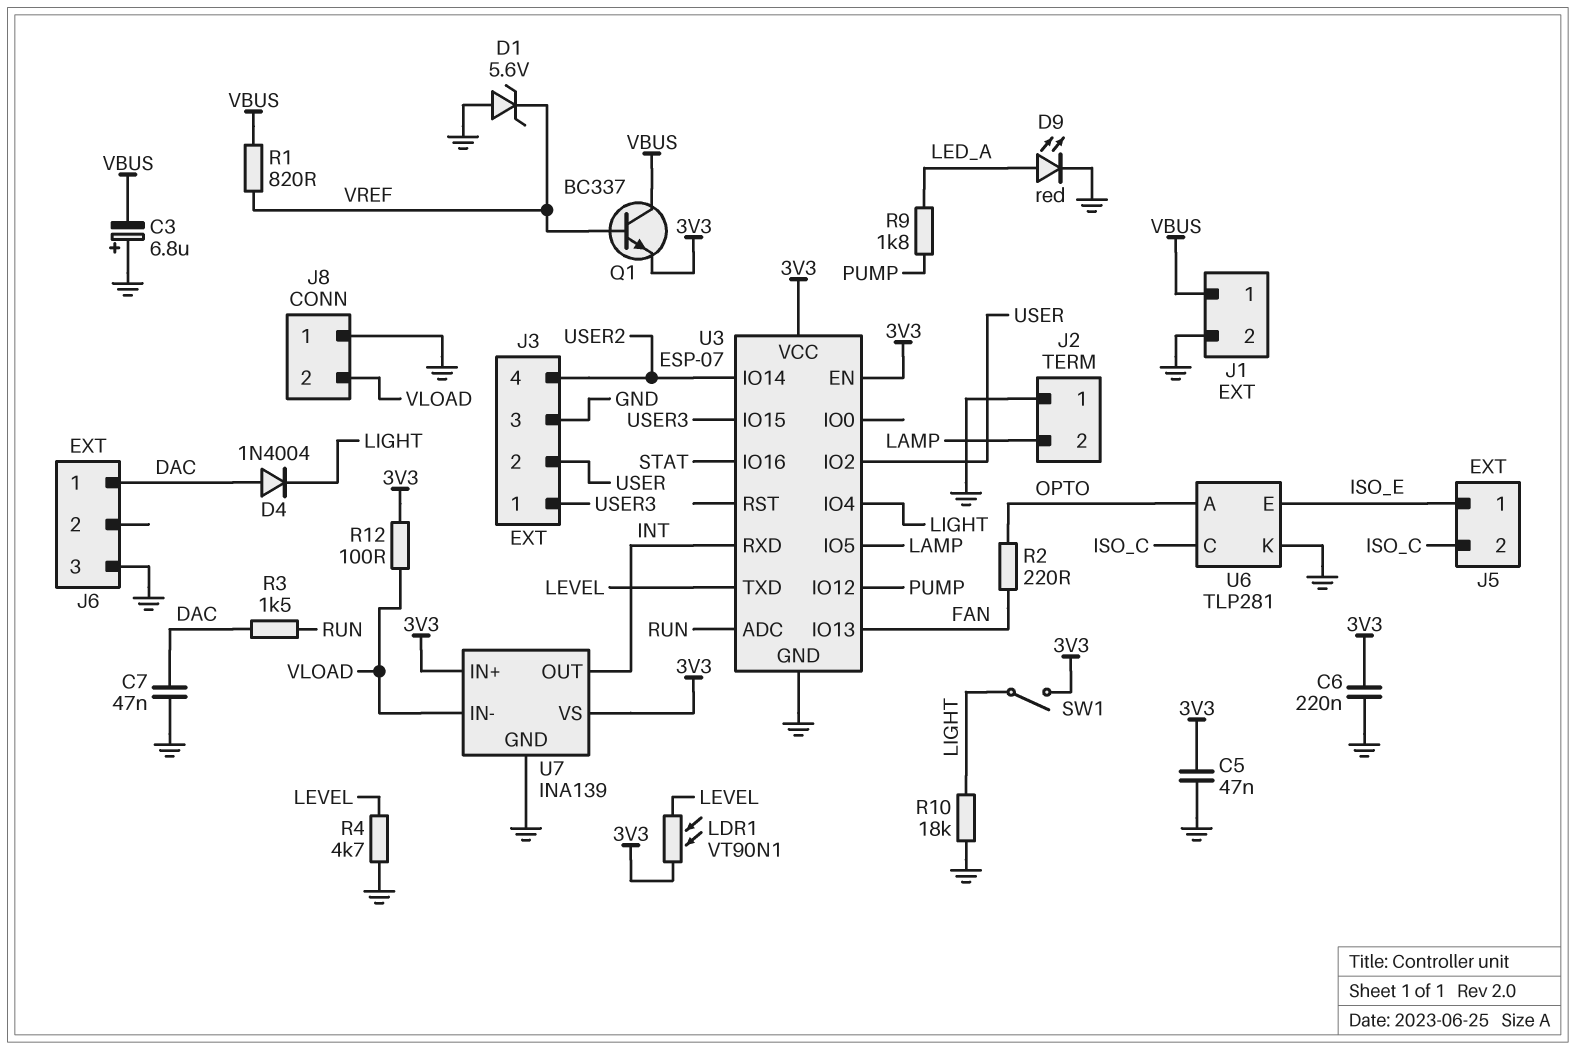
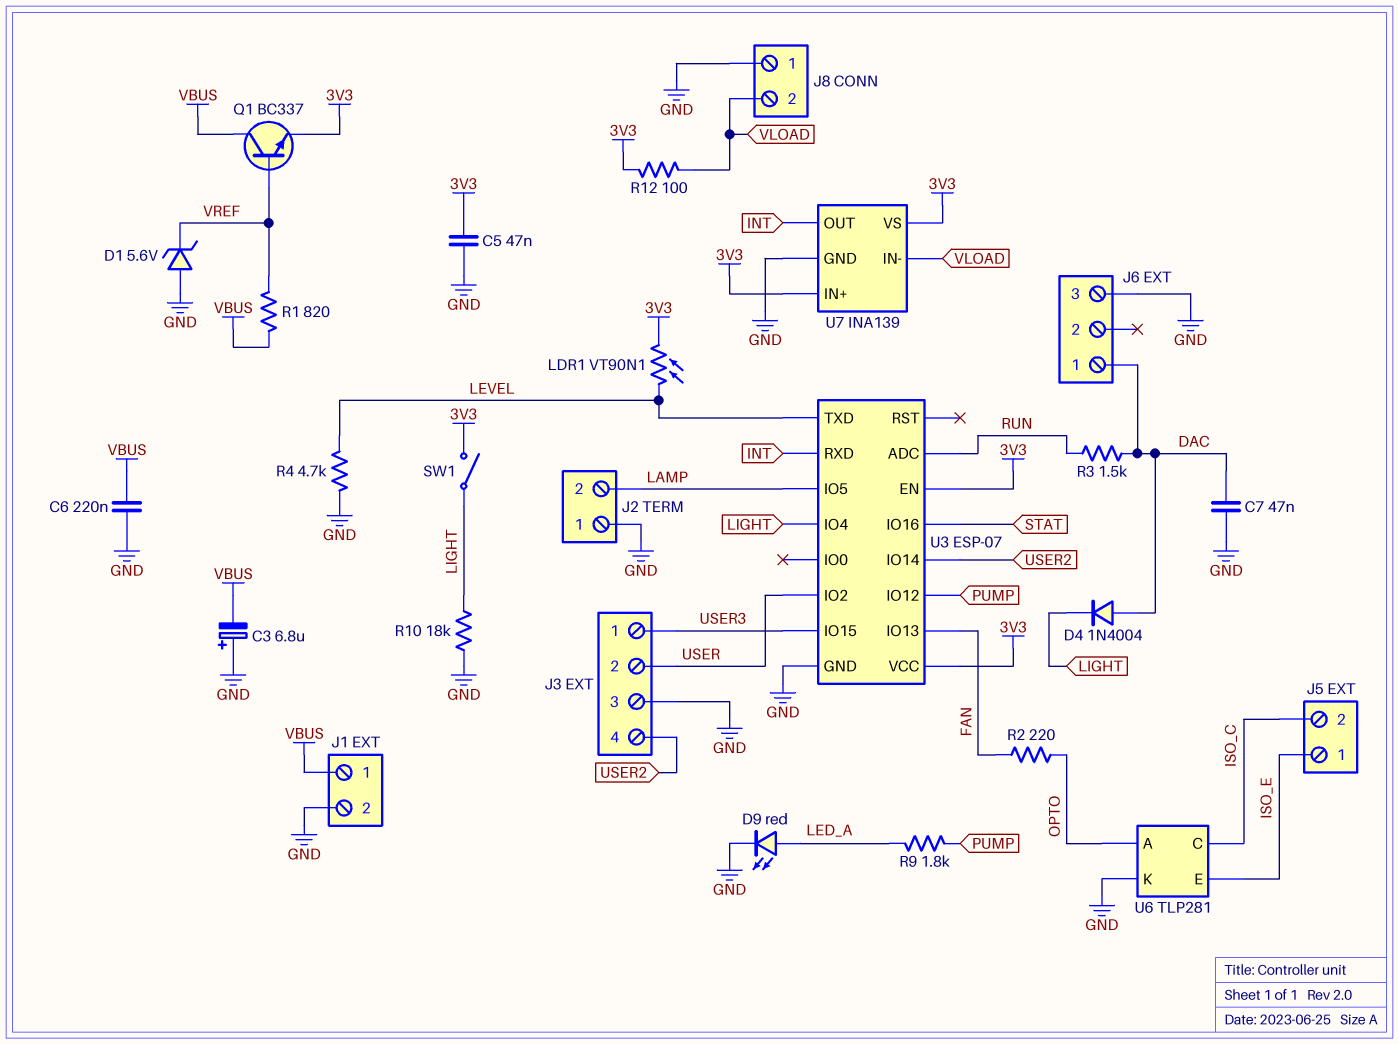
C6: 220nF (3V3, GND) -> 220nF (GND, VBUS)

